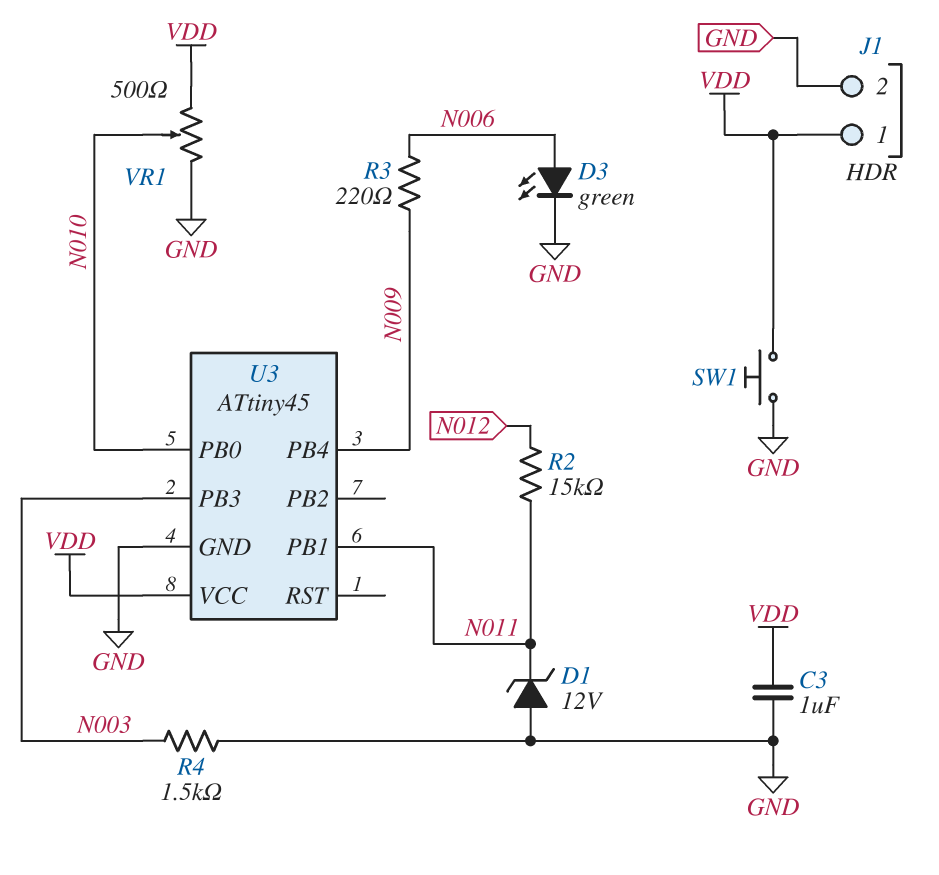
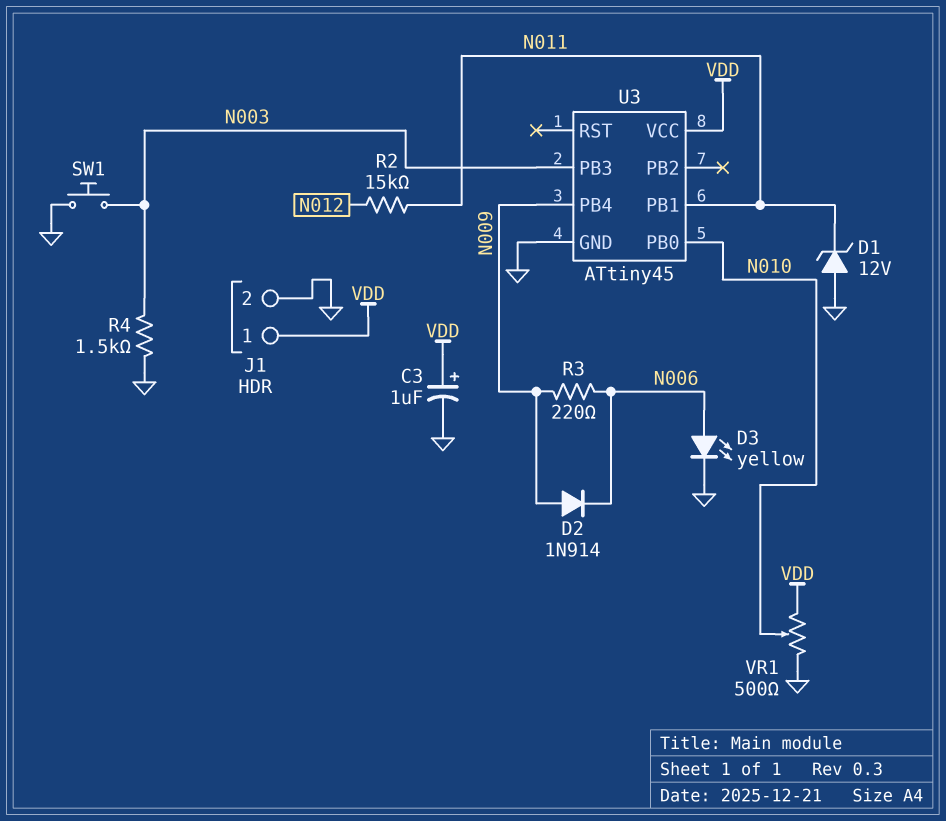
C3: 1uF (GND, VDD) -> 1uF (plus VDD, minus GND)
D2: none -> diode 1N914 (A N009, K N006)
D3: LED green (A N006, K GND) -> LED yellow (A N006, K GND)
SW1: button (GND, VDD) -> button (GND, N003)

